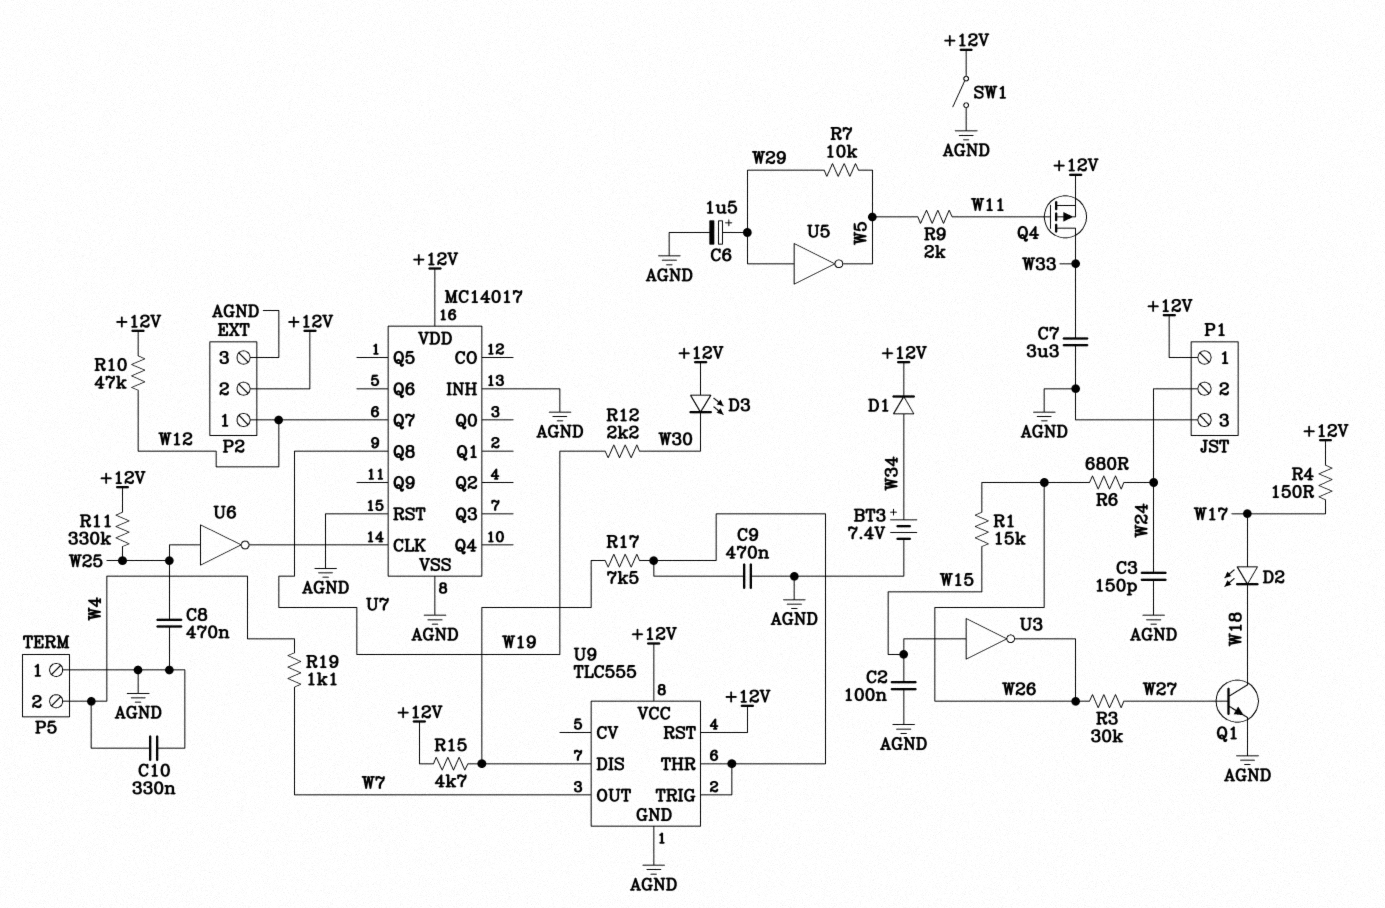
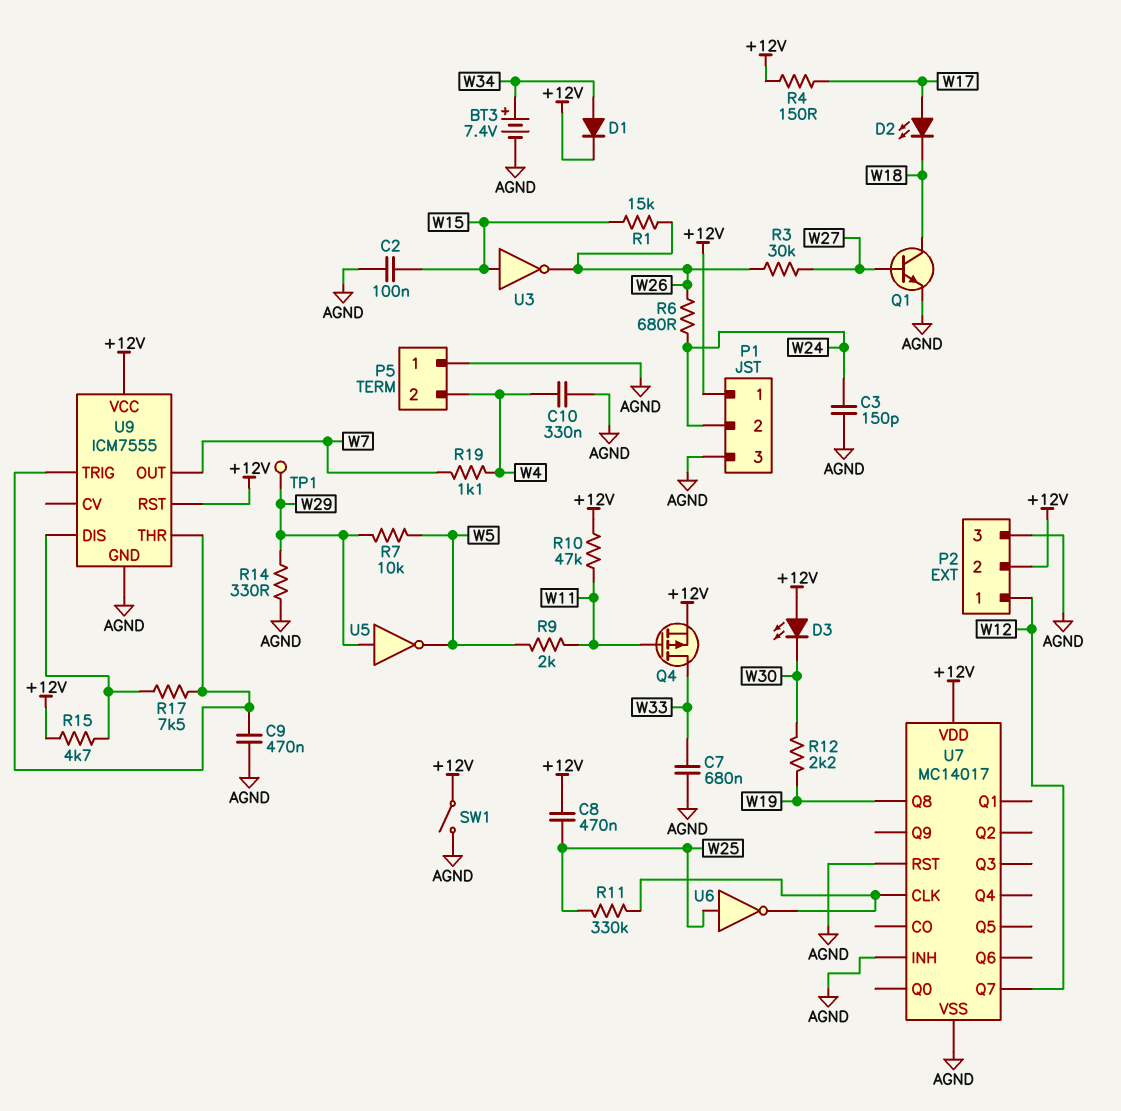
C6: 1.5uF (plus W29, minus AGND) -> none
C7: 3.3uF (AGND, W33) -> 680nF (AGND, W33)
C8: 470nF (AGND, W25) -> 470nF (+12V, W25)
R10: 47k (+12V, W12) -> 47k (+12V, W11)
R11: 330k (+12V, W25) -> 330k (U7/CLK, W25)
R14: none -> 330 (AGND, W29)
TP1: none -> test point (W29)
U9: TLC555 -> ICM7555

